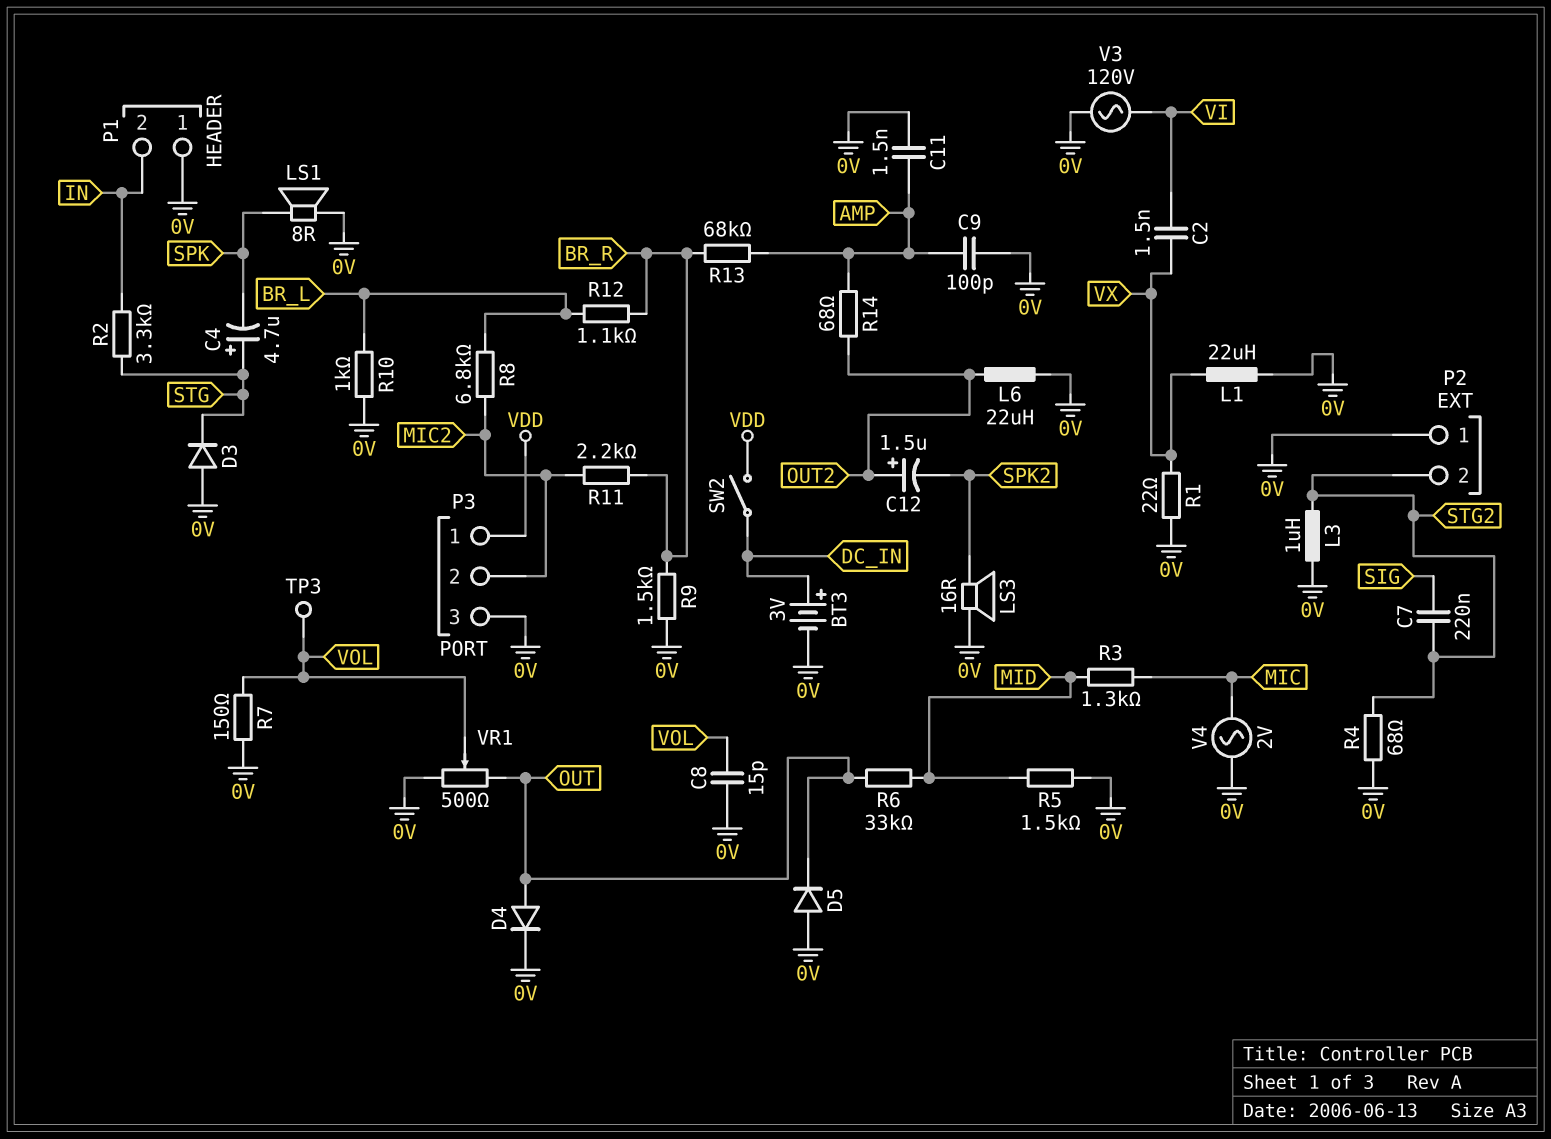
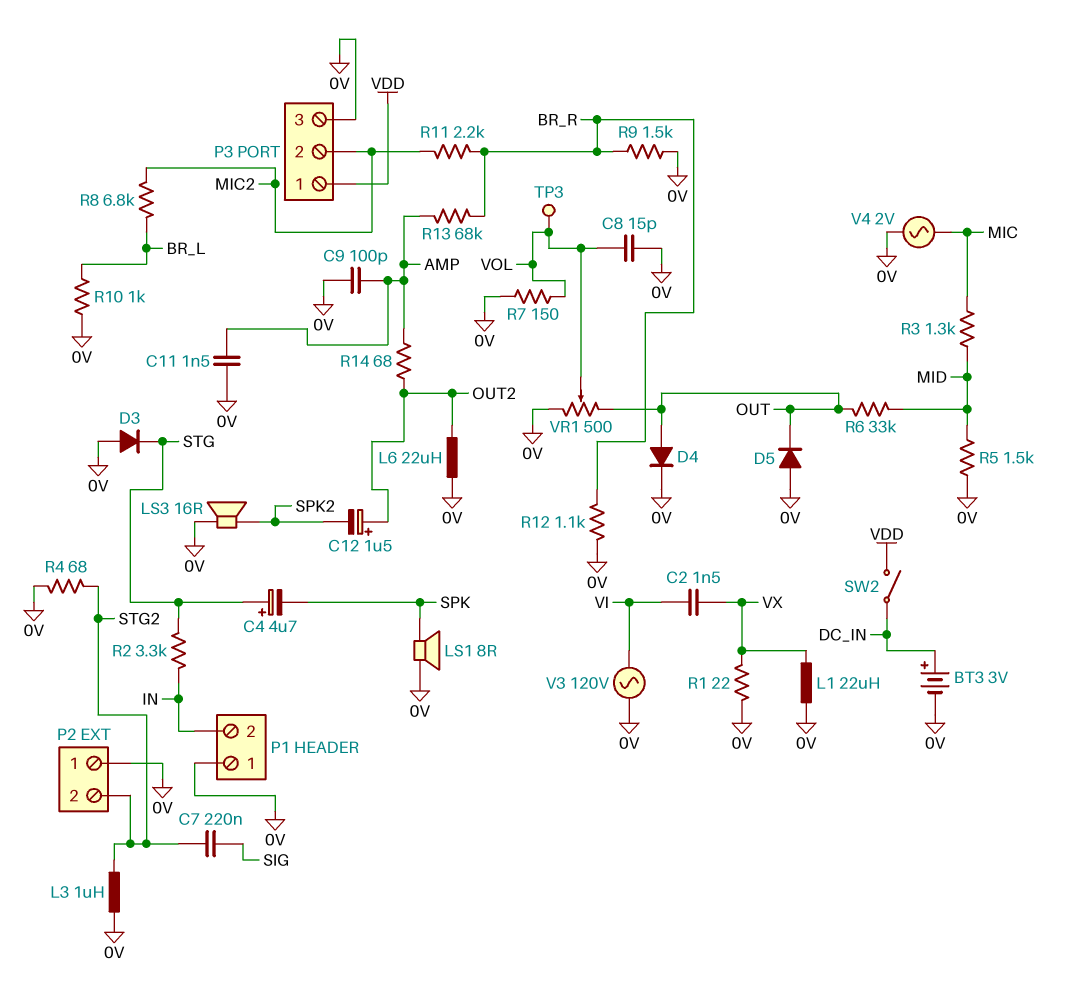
R12: 1.1k (BR_L, BR_R) -> 1.1k (0V, BR_R)

